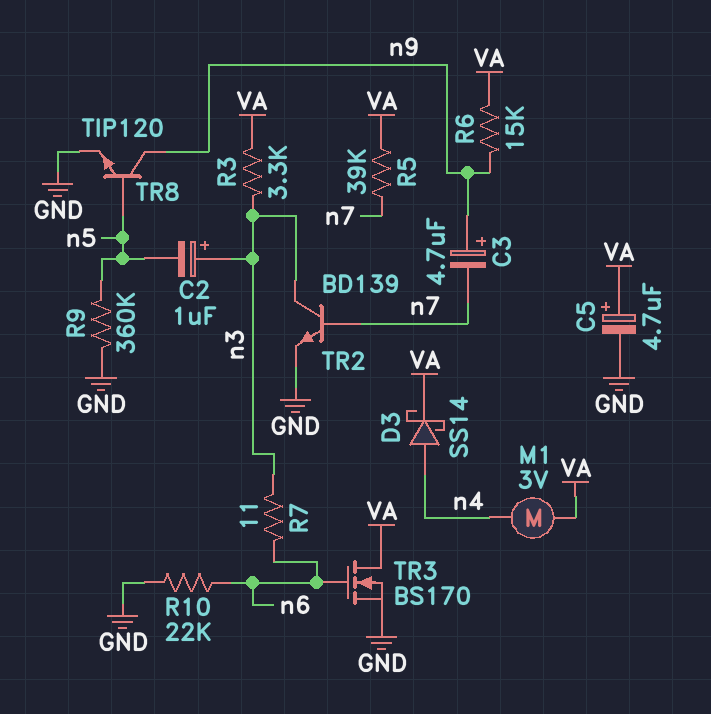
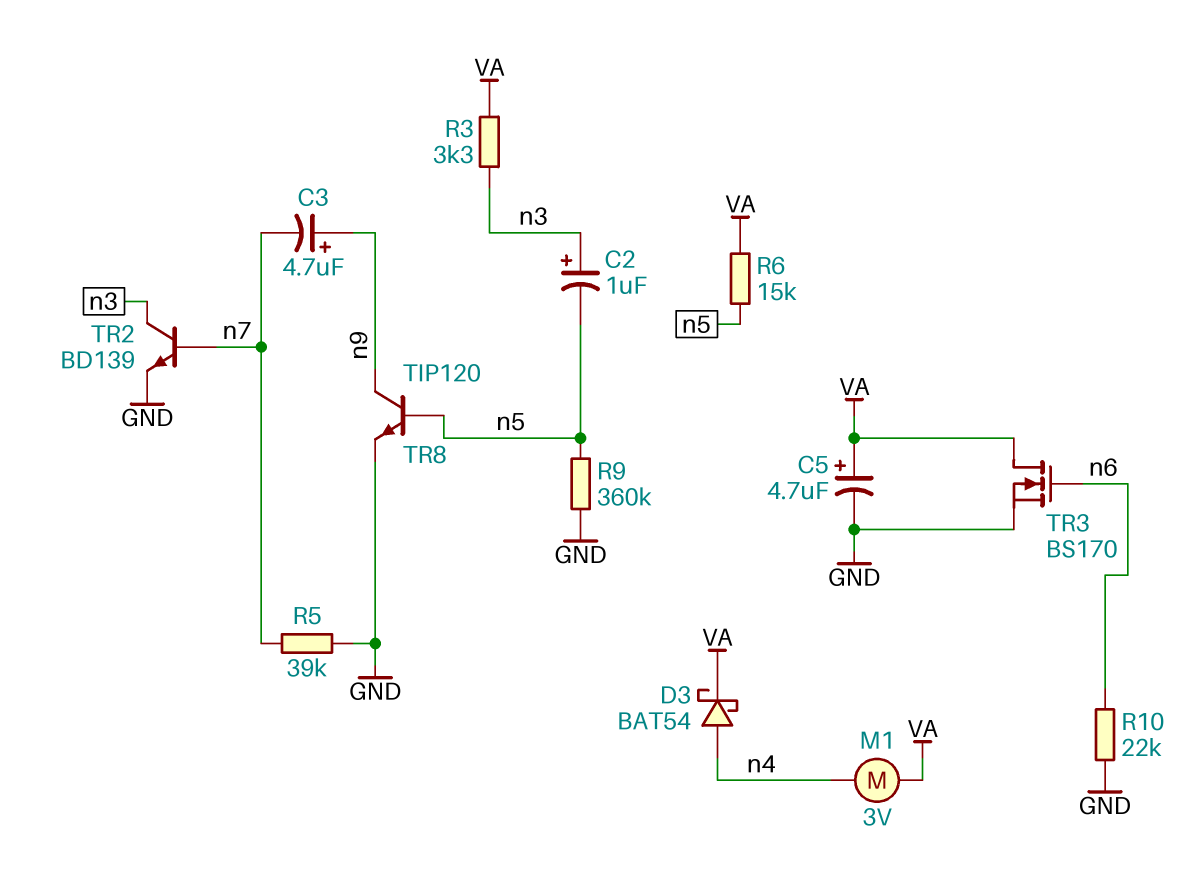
D3: schottky SS14 (A n4, K VA) -> schottky BAT54 (A n4, K VA)
R5: 39k (VA, n7) -> 39k (GND, n7)
R6: 15k (VA, n9) -> 15k (VA, n5)
R7: 11 (n3, n6) -> none

